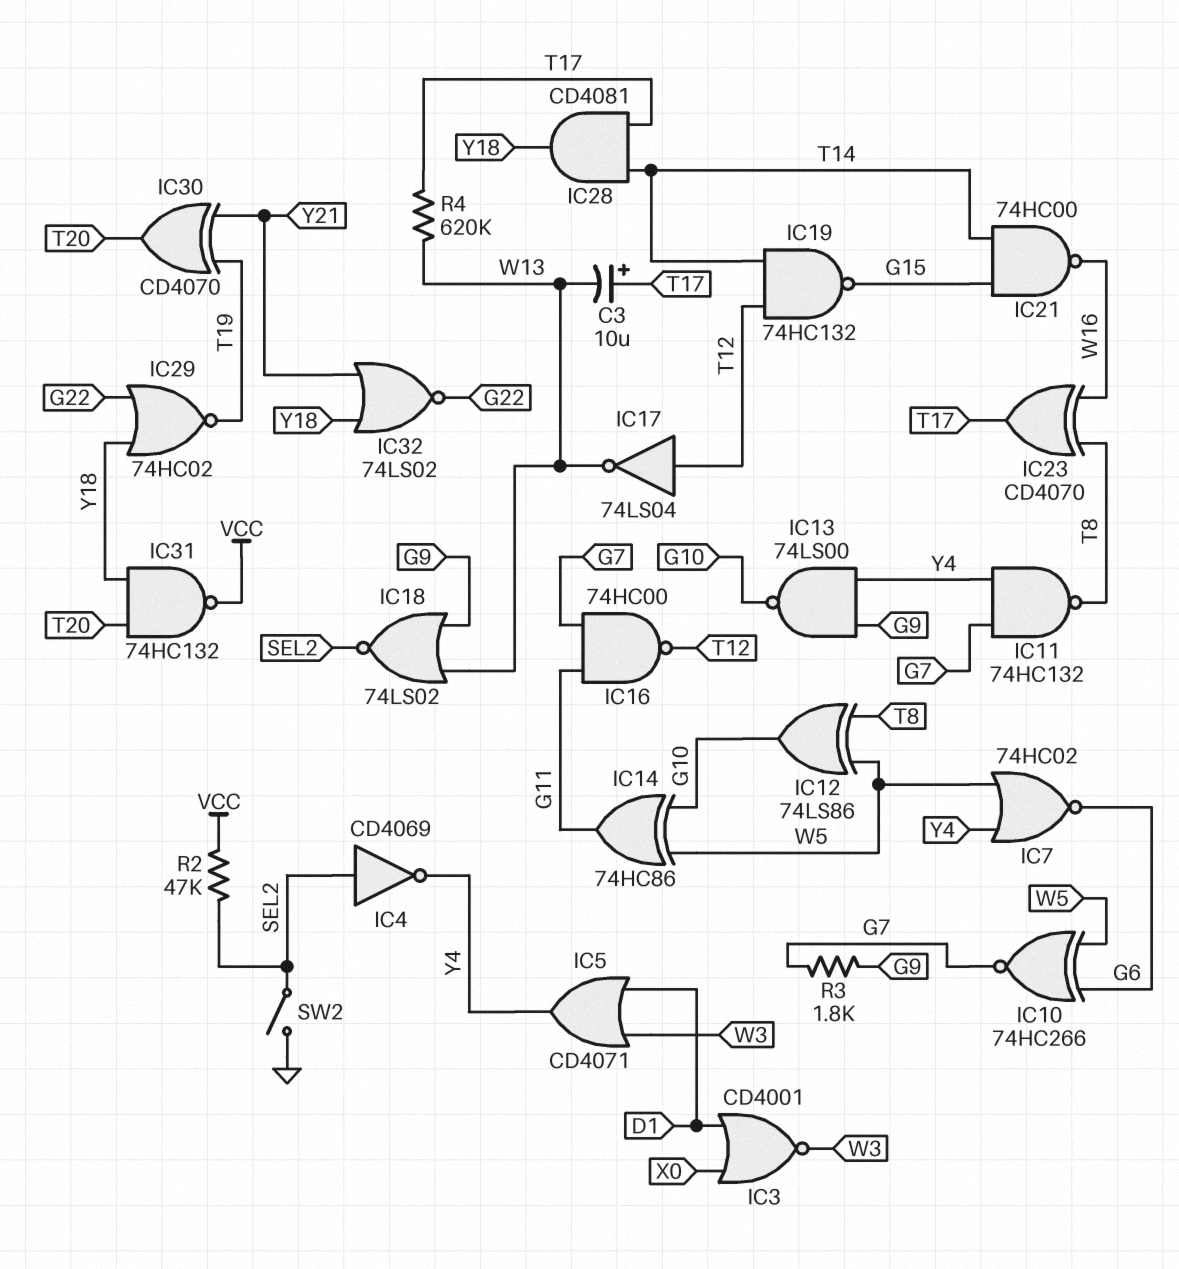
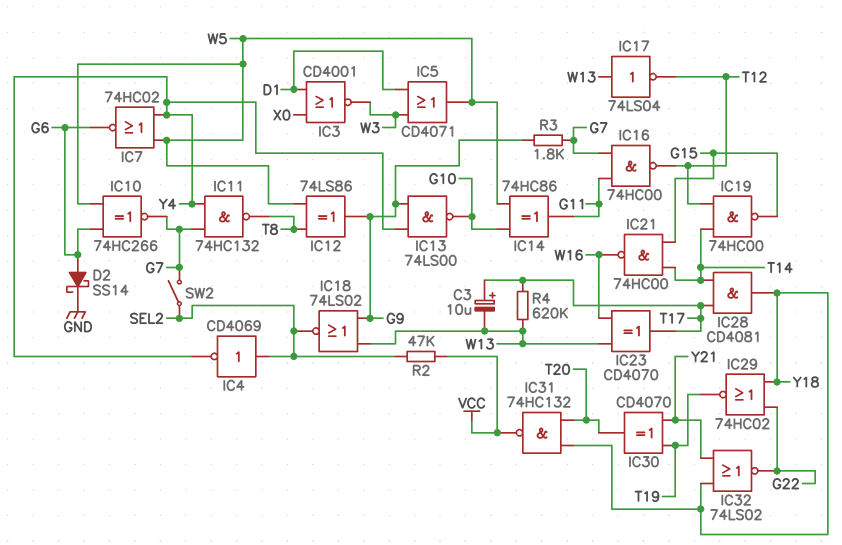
D2: none -> schottky SS14 (A G6, K GND)
IC5: OR CD4071 (in D1, in W3, out Y4) -> OR CD4071 (in D1, in W3, out W5)
IC12: XOR 74LS86 (in T8, in W5, out G10) -> XOR 74LS86 (in T8, in W5, out G9)
IC17: NOT 74LS04 (in T12, out W13) -> NOT 74LS04 (in W13, out T12)
IC19: NAND 74HC132 (in T12, in T14, out G15) -> NAND 74HC00 (in T12, in T14, out G15)
IC23: XOR CD4070 (in T8, in W16, out T17) -> XOR CD4070 (in W13, in W16, out T17)
SW2: switch (GND, SEL2) -> switch (G7, SEL2)

